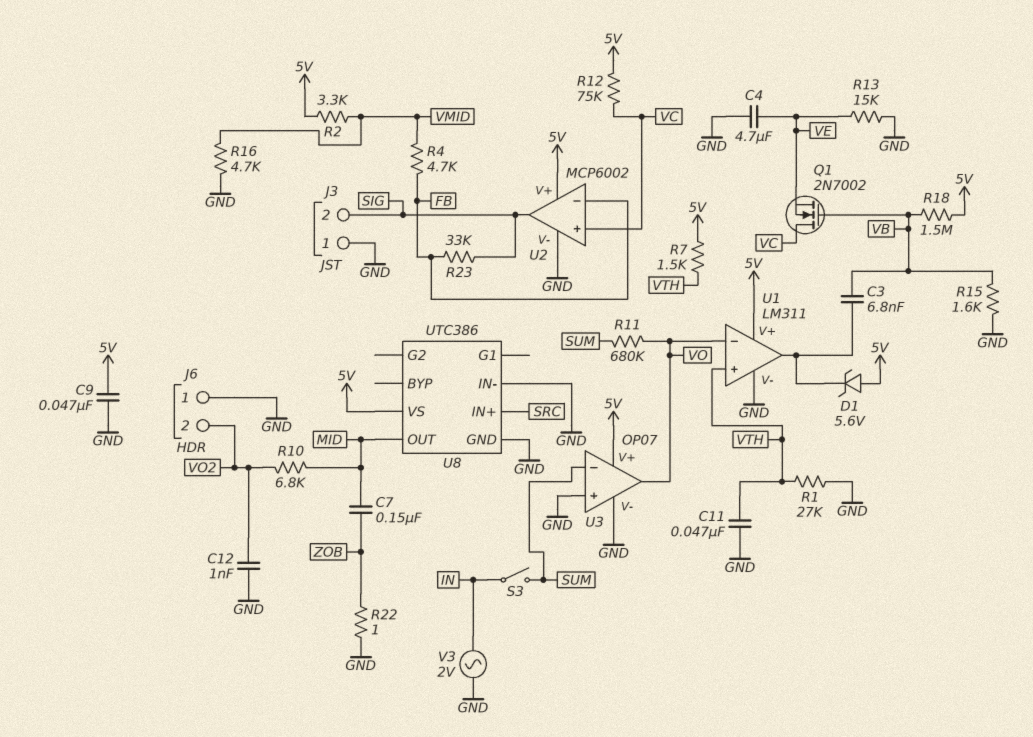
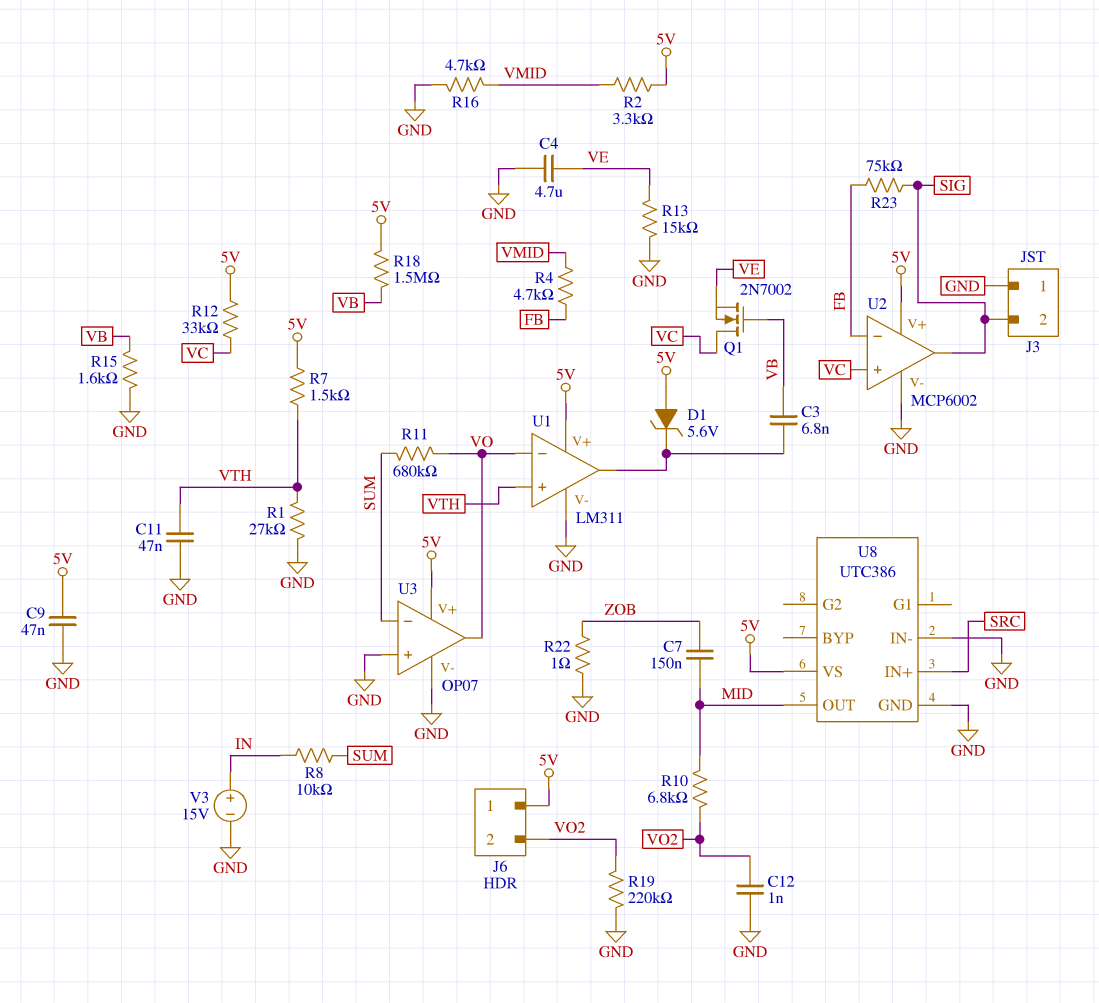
J6 pin 1: GND -> 5V
R8: none -> 10k (IN, SUM)
R12: 75k (5V, VC) -> 33k (5V, VC)
R19: none -> 220k (GND, VO2)
R23: 33k (FB, SIG) -> 75k (FB, SIG)
S3: switch (IN, SUM) -> none
V3: AC 2V (GND, IN) -> 15V (plus IN, minus GND)

